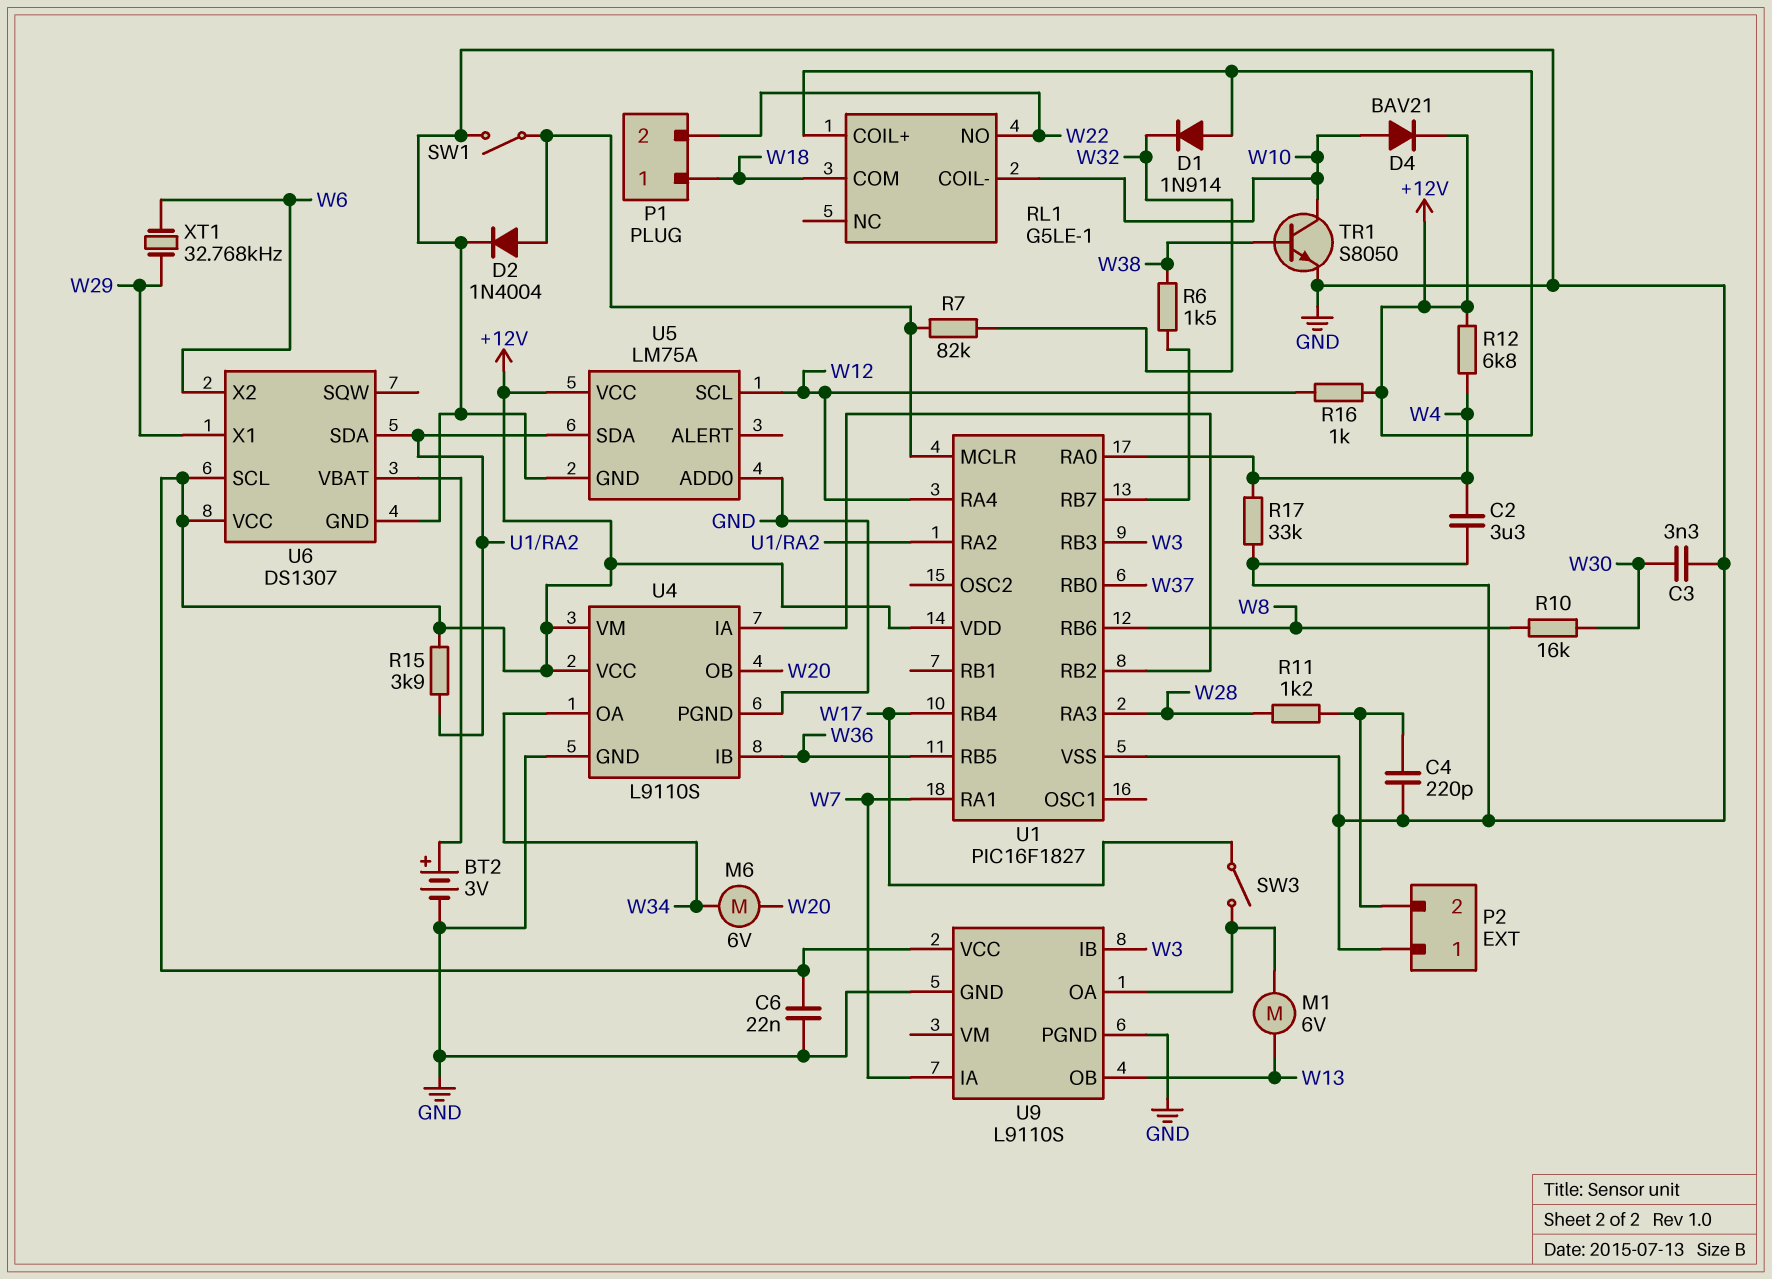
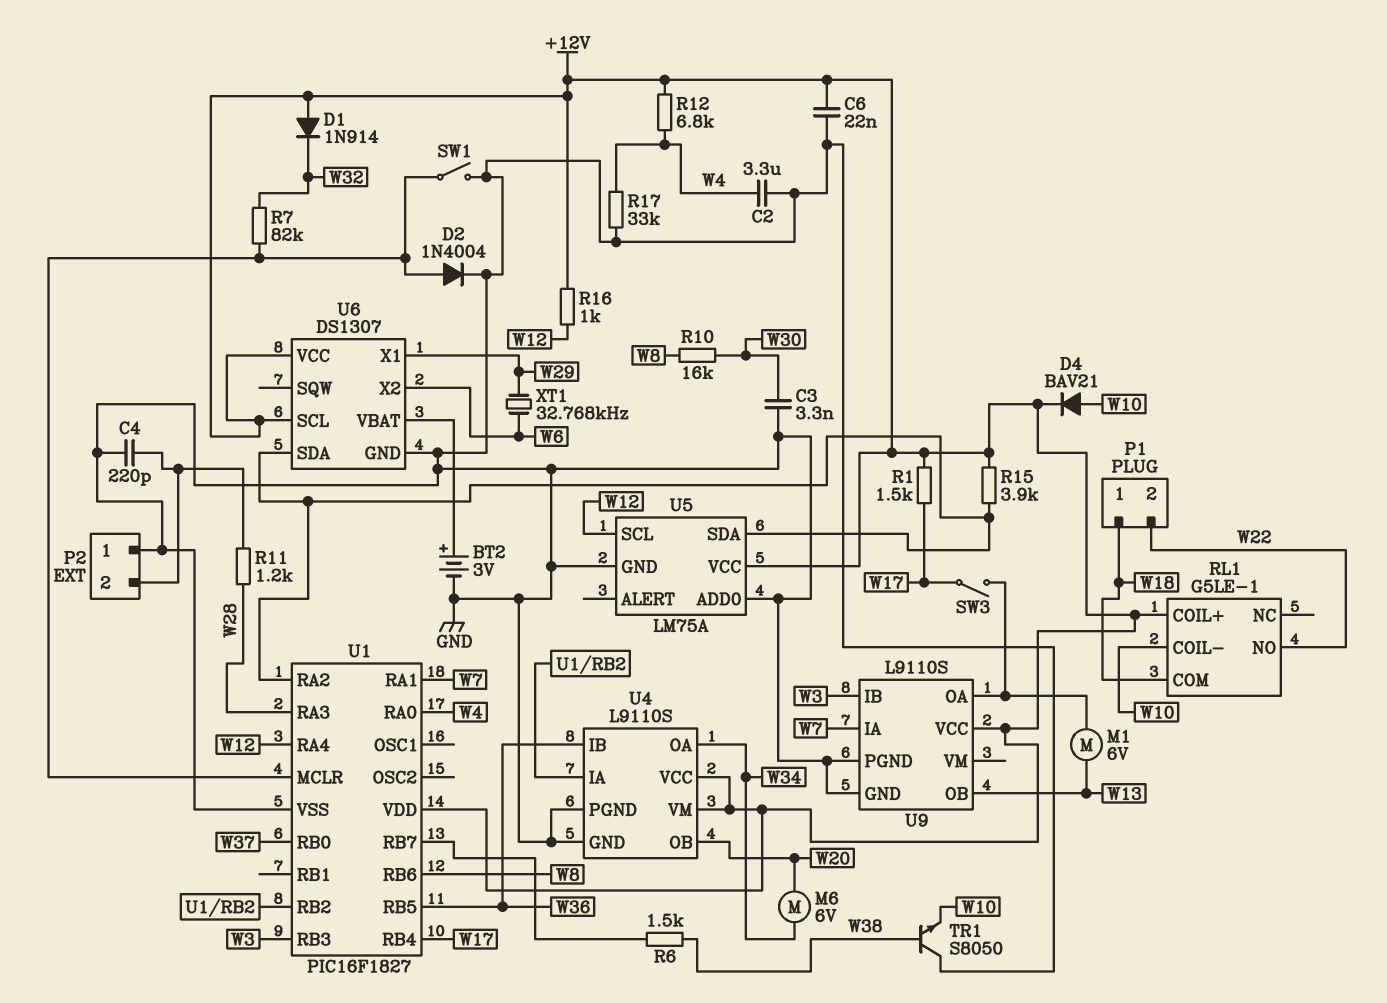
R1: none -> 1.5k (+12V, W17)
TR1: NPN S8050 (B W38, C W10, E GND) -> NPN S8050 (B W38, C GND, E W10)

